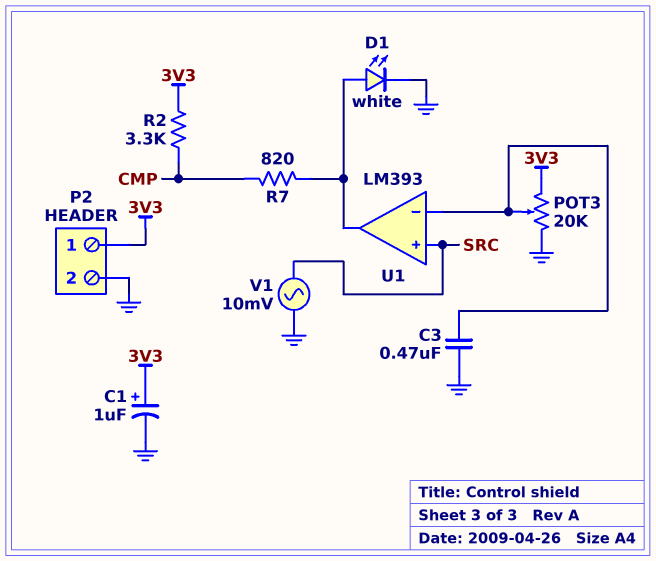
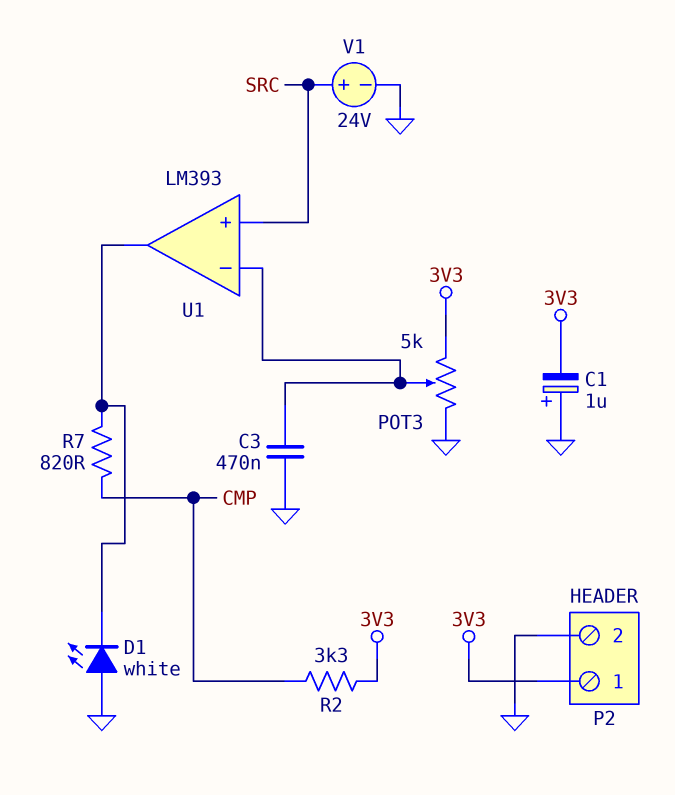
C1: 1uF (plus 3V3, minus GND) -> 1uF (plus GND, minus 3V3)
D1: LED white (A U1/out, K GND) -> LED white (A GND, K U1/out)
POT3: 20k (3V3, GND, wiper U1/in-) -> 5k (3V3, GND, wiper U1/in-)
V1: AC 10mV (GND, SRC) -> 24V (plus SRC, minus GND)

